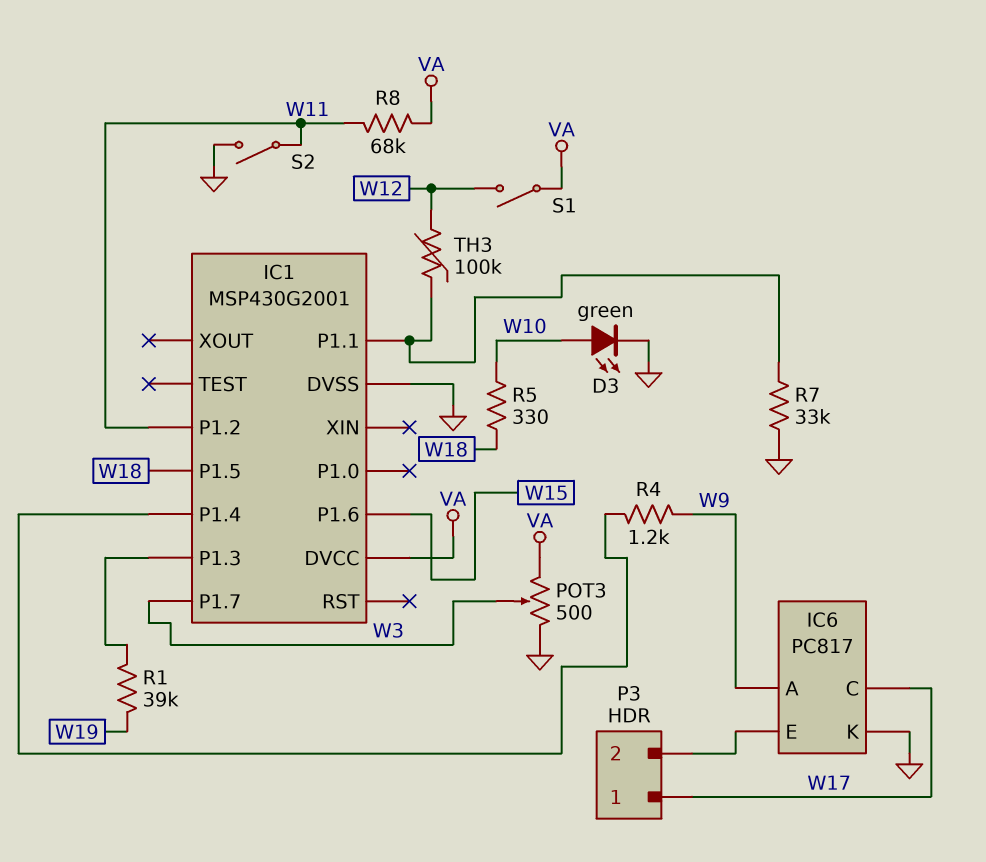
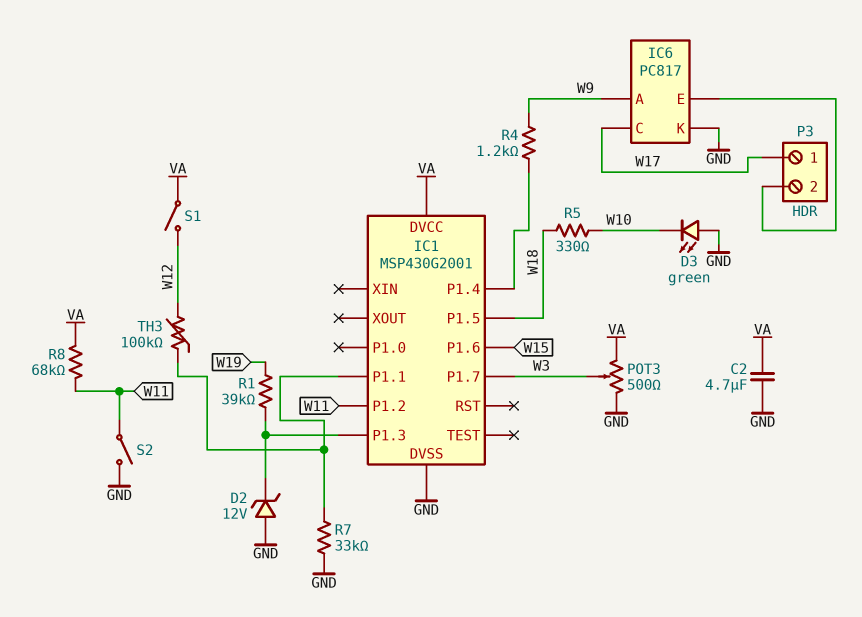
C2: none -> 4.7uF (GND, VA)
D2: none -> zener 12V (A GND, K IC1/P1.3)
D3: LED green (A W10, K GND) -> LED green (A GND, K W10)

